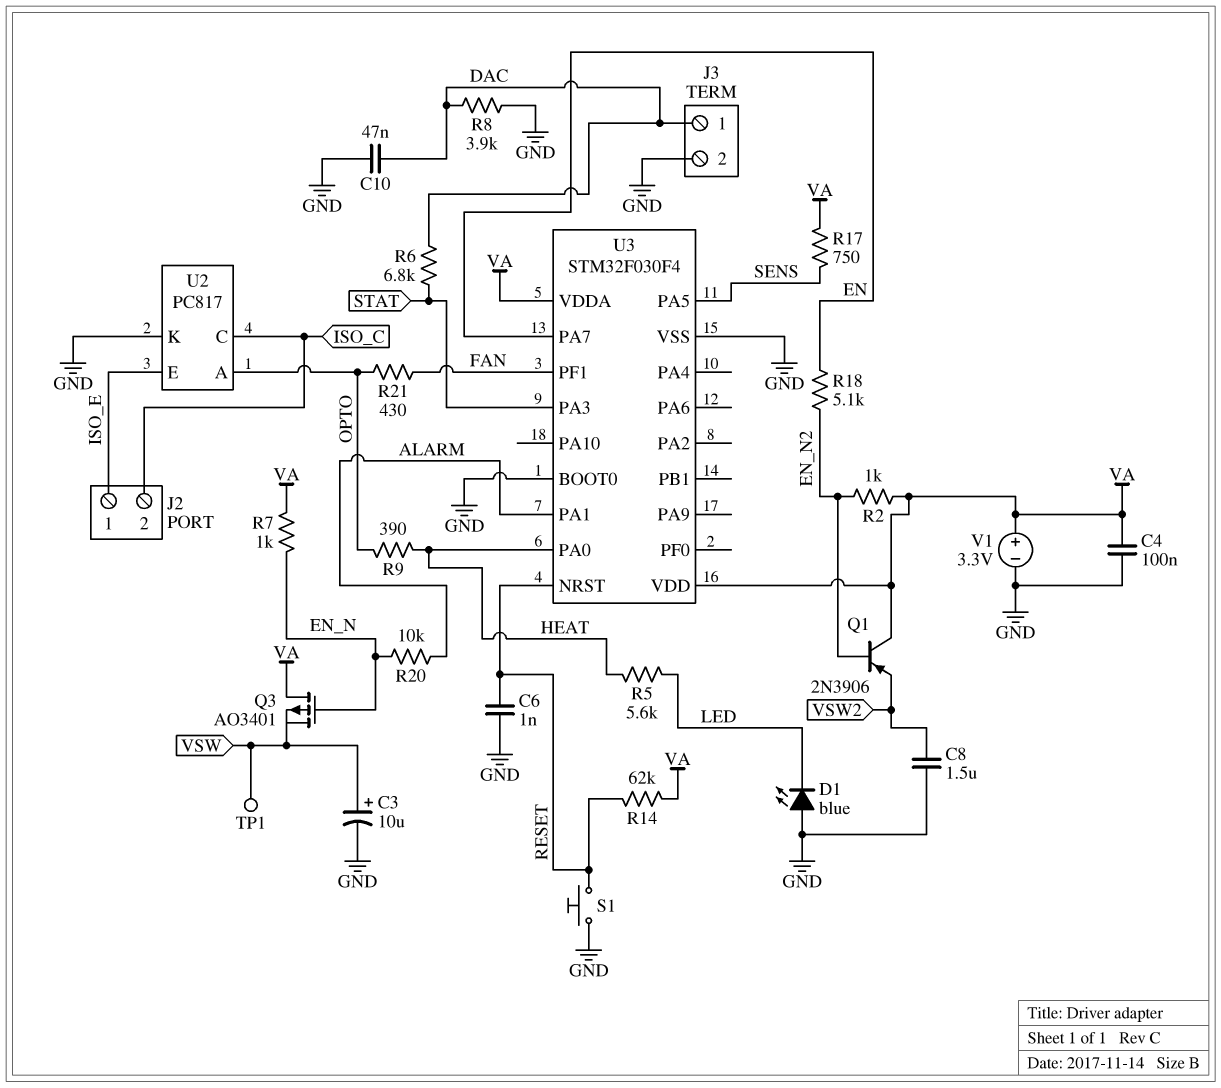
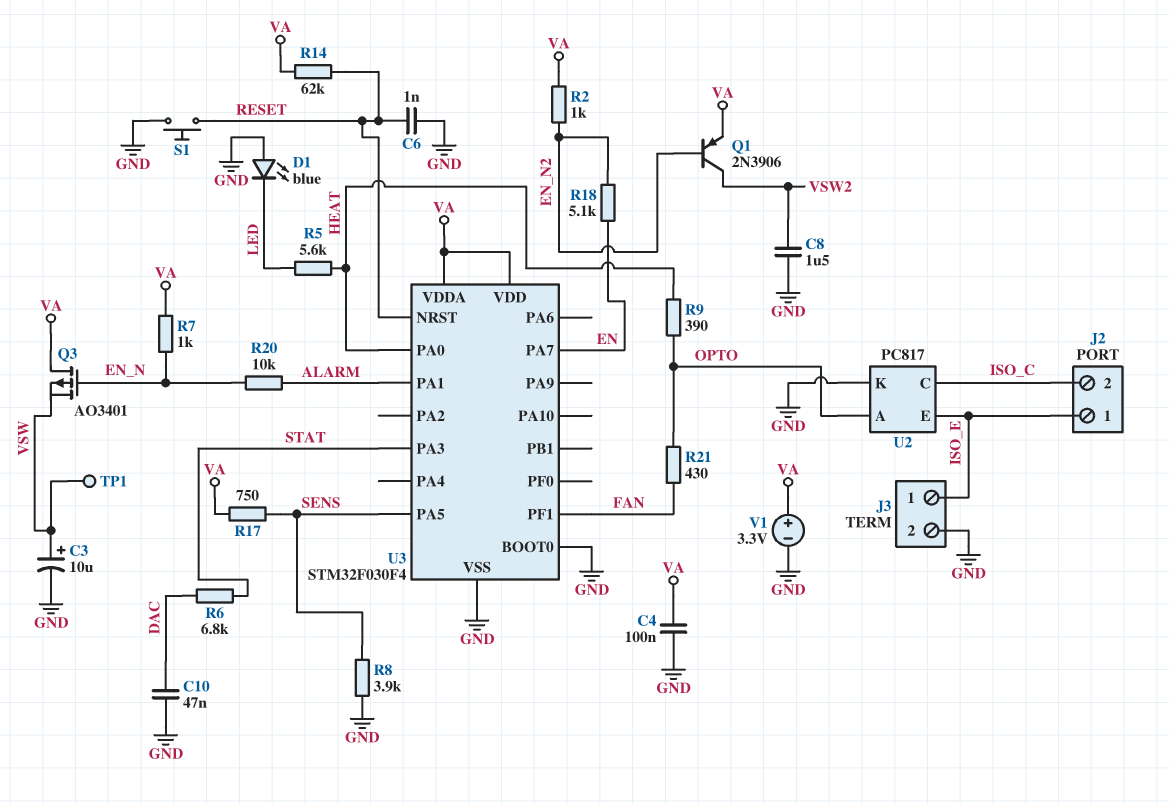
J3 pin 1: DAC -> ISO_E
Q1: PNP 2N3906 (B EN_N2, C VA, E VSW2) -> PNP 2N3906 (B EN_N2, C VSW2, E VA)
R8: 3.9k (DAC, GND) -> 3.9k (GND, SENS)

